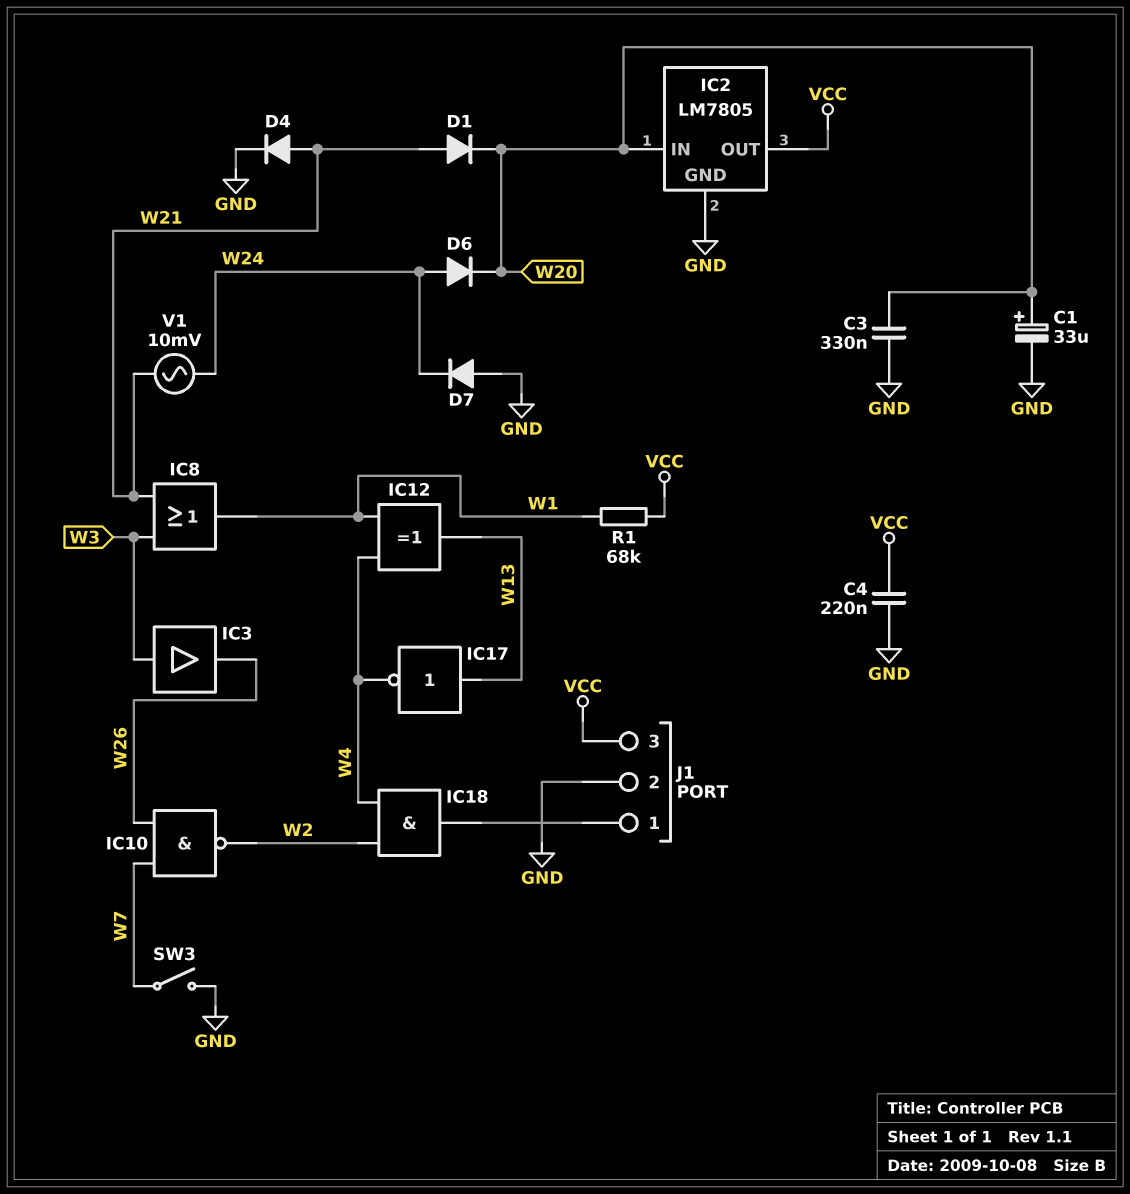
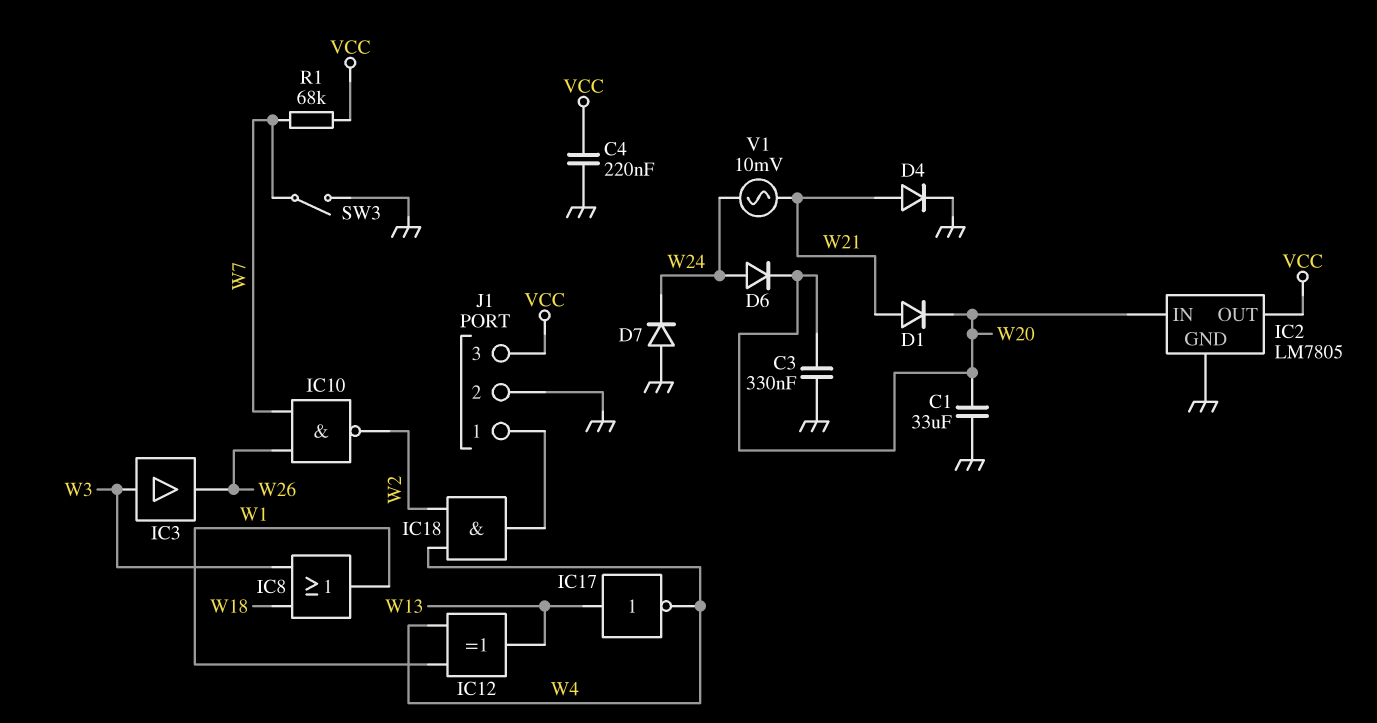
C1: 33uF (plus W20, minus GND) -> 33uF (GND, W20)
IC8: OR (in W3, in W21, out W1) -> OR (in W3, in W18, out W1)
R1: 68k (VCC, W1) -> 68k (VCC, W7)

